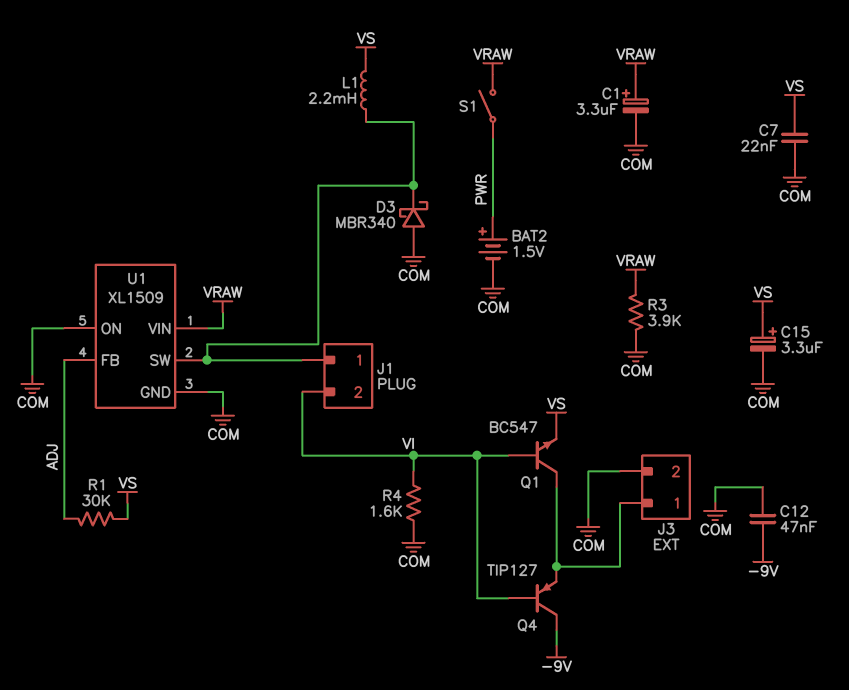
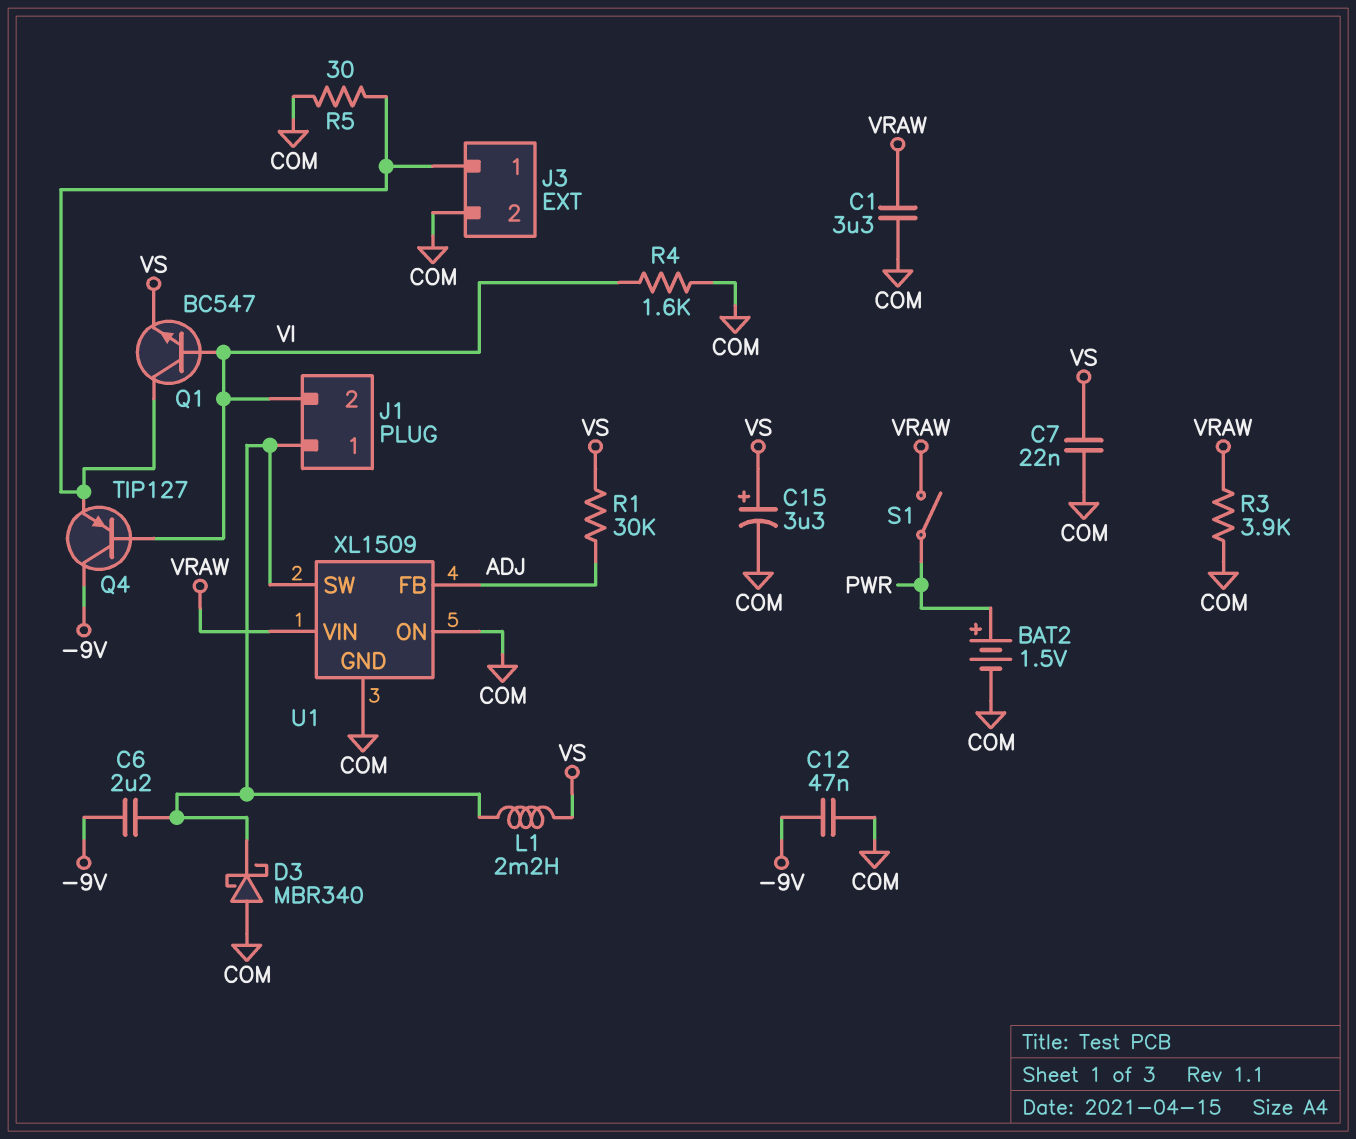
C1: 3.3uF (plus VRAW, minus COM) -> 3.3uF (COM, VRAW)
C6: none -> 2.2uF (-9V, J1/1)
R5: none -> 30 (COM, J3/1)

